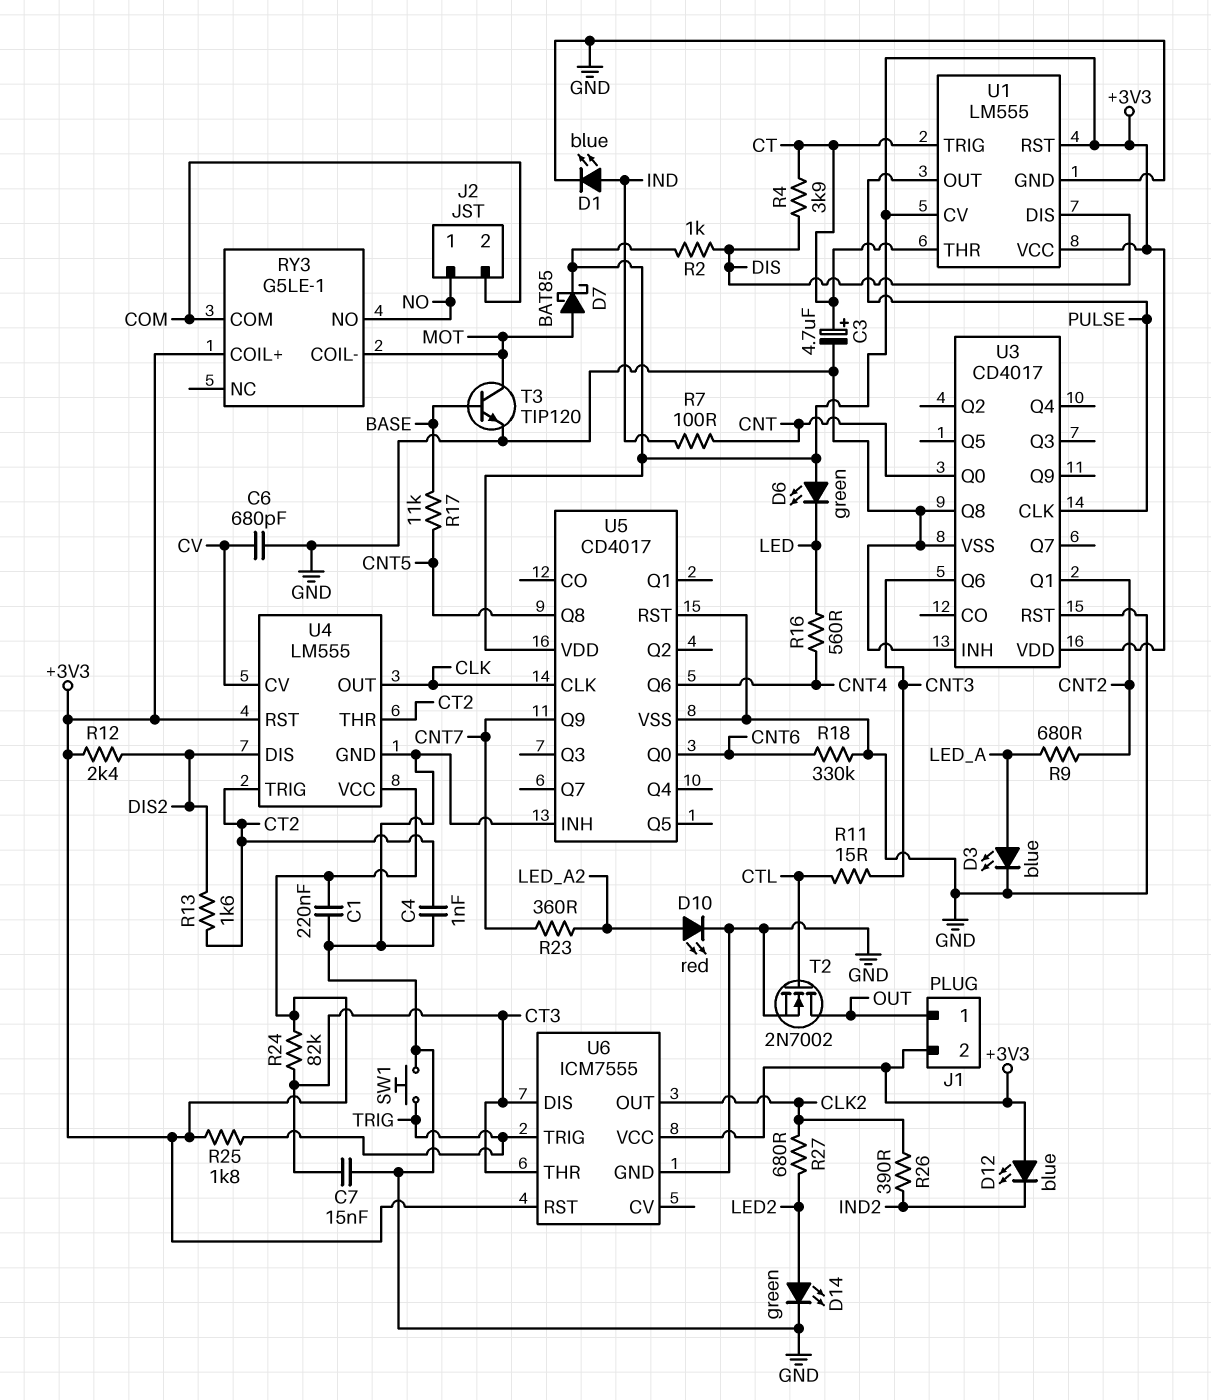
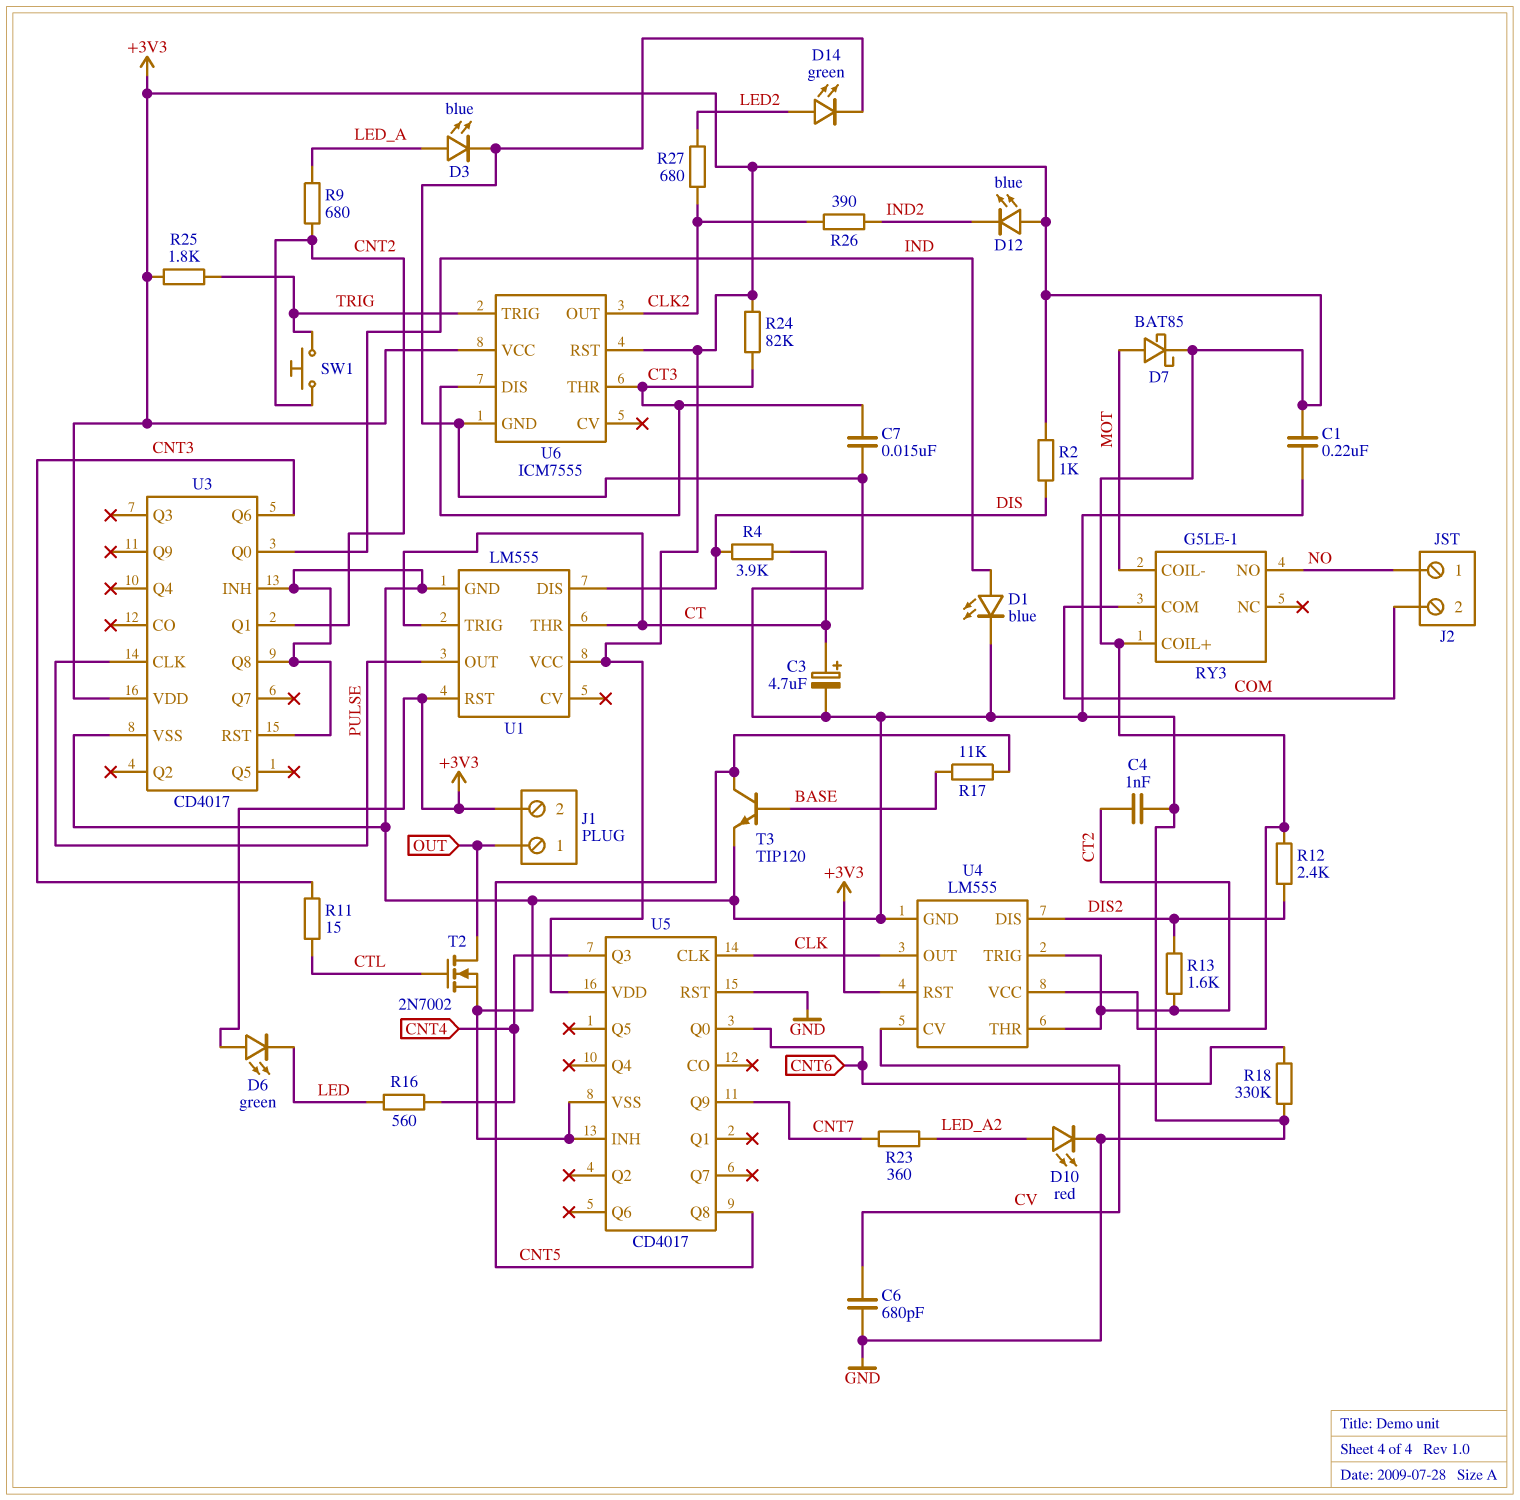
R7: 100 (CNT, IND) -> none
SW1: button (GND, TRIG) -> button (CNT2, TRIG)
T3: NPN TIP120 (B BASE, C MOT, E GND) -> NPN TIP120 (B BASE, C CNT5, E GND)
U1 pin CV: +3V3 -> none
U3 pin Q0: CNT -> IND
U5 pin Q3: none -> CNT4
U5 pin Q6: CNT4 -> none

